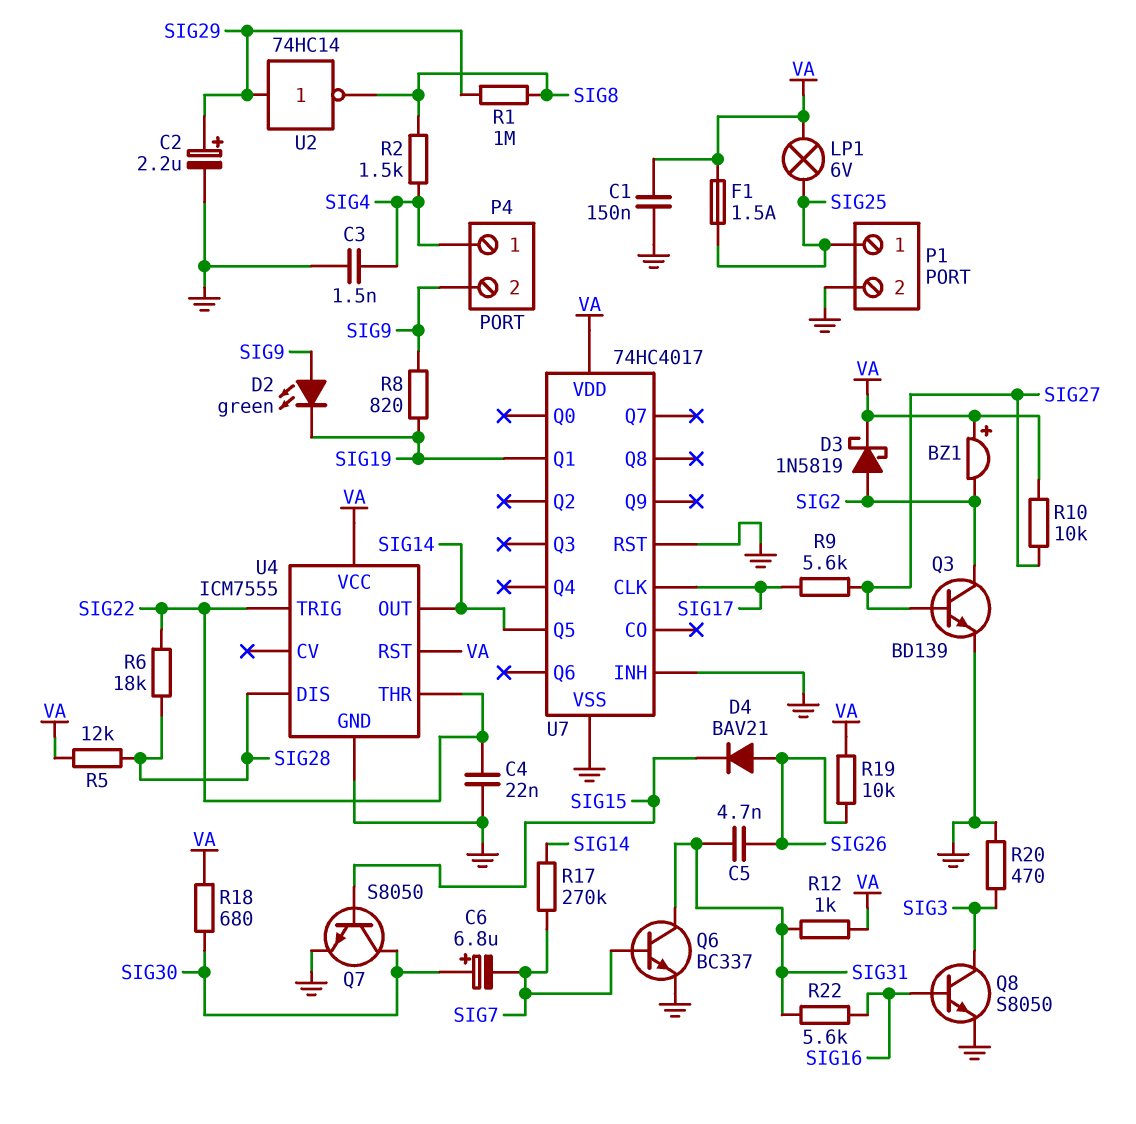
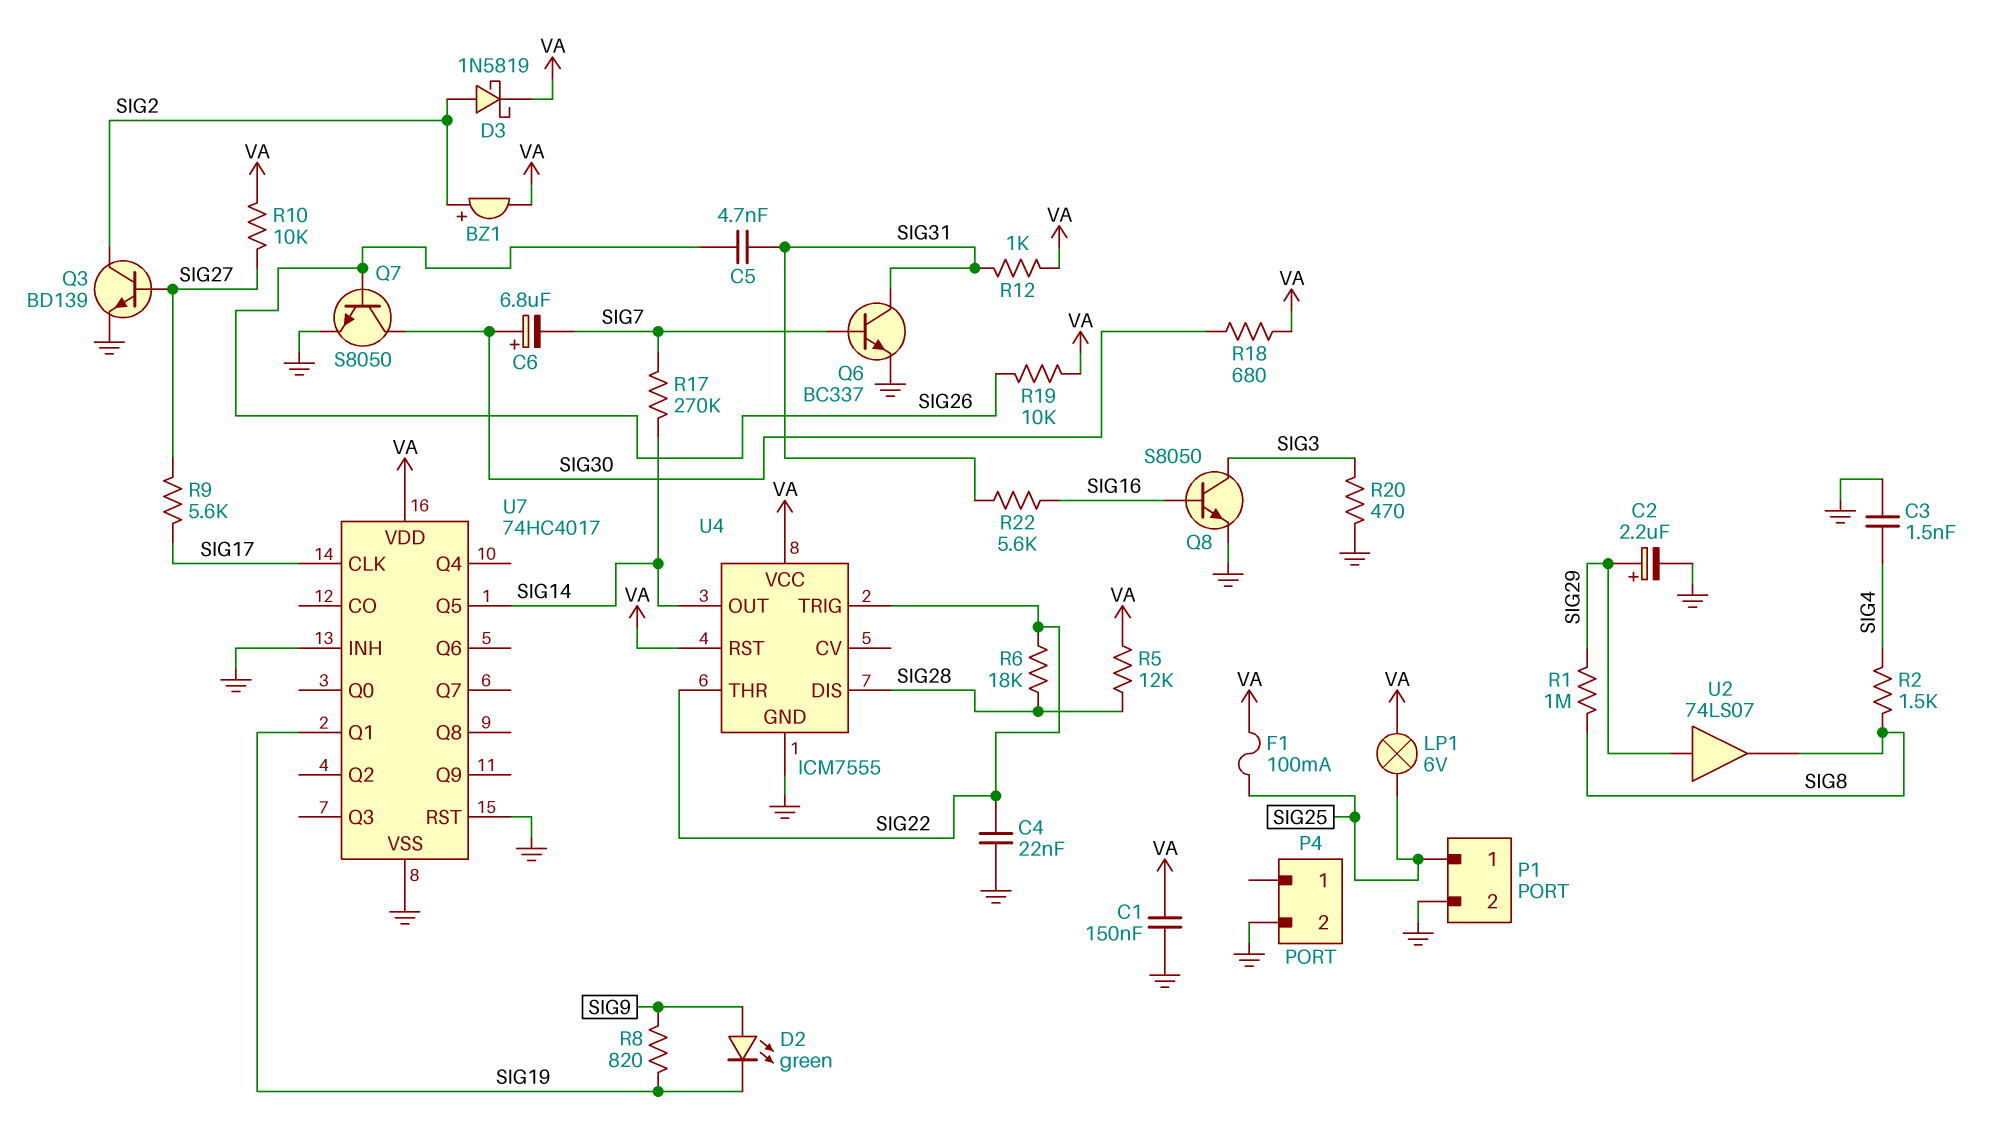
BZ1: buzzer (plus VA, minus SIG2) -> buzzer (plus SIG2, minus VA)
D4: diode BAV21 (A SIG26, K SIG15) -> none
F1: 1.5A (SIG25, VA) -> 100mA (SIG25, VA)
P4 pin 1: SIG4 -> none
P4 pin 2: SIG9 -> GND
Q7: NPN S8050 (B SIG15, C SIG30, E GND) -> NPN S8050 (B SIG26, C SIG30, E GND)
U2: NOT 74HC14 (in SIG29, out SIG8) -> buffer 74LS07 (in SIG29, out SIG8)

